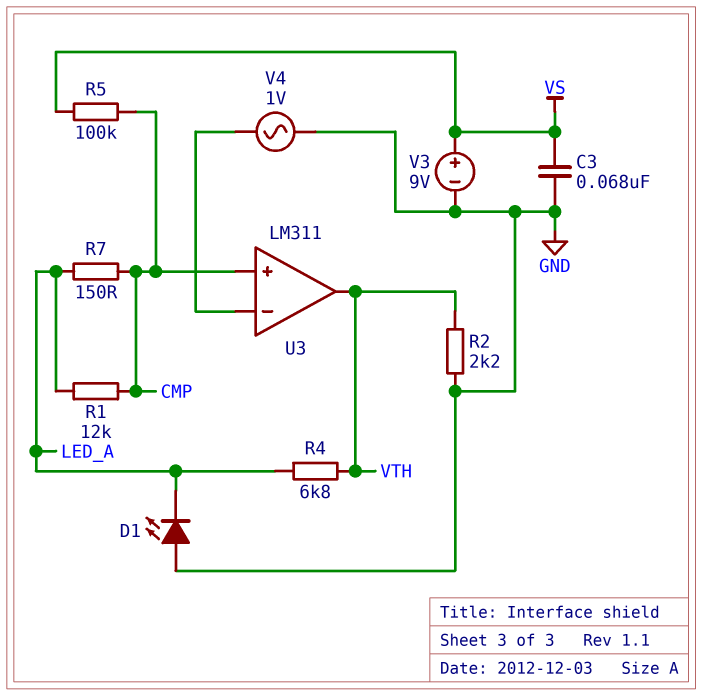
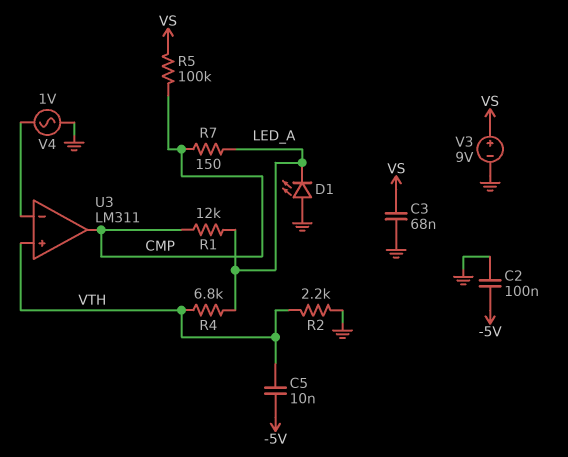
C2: none -> 100nF (-5V, GND)
C5: none -> 10nF (-5V, VTH)
U3 pin in+: CMP -> VTH
U3 pin out: VTH -> CMP

